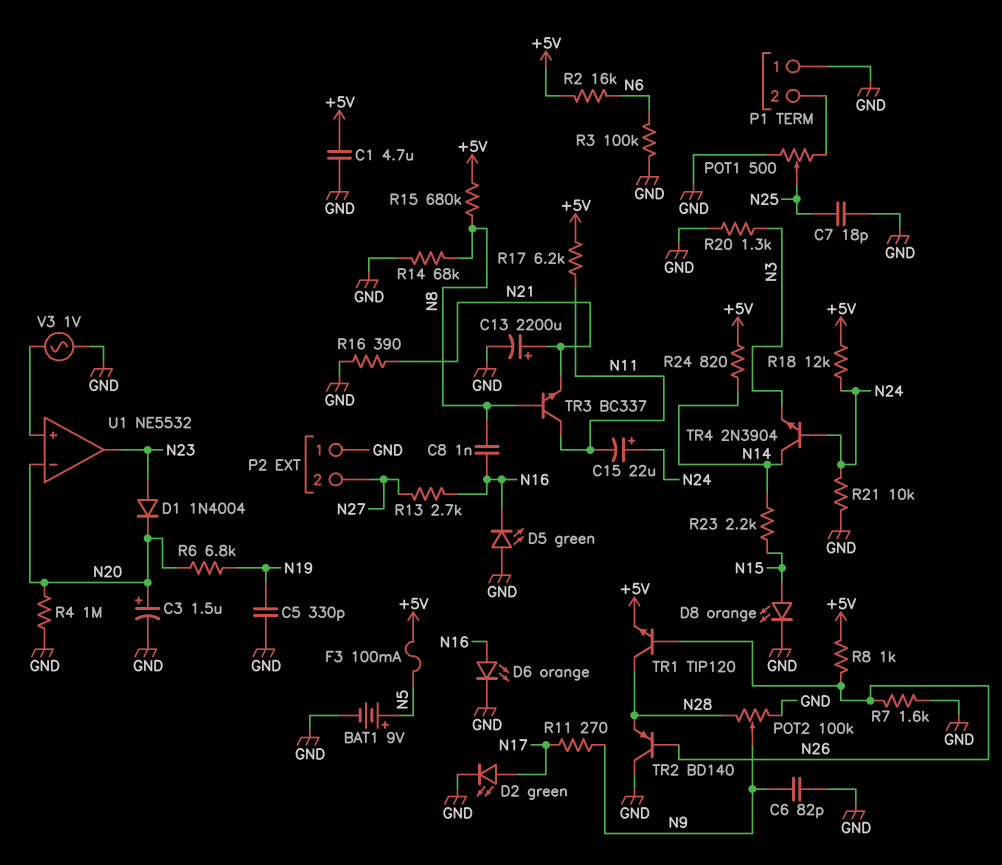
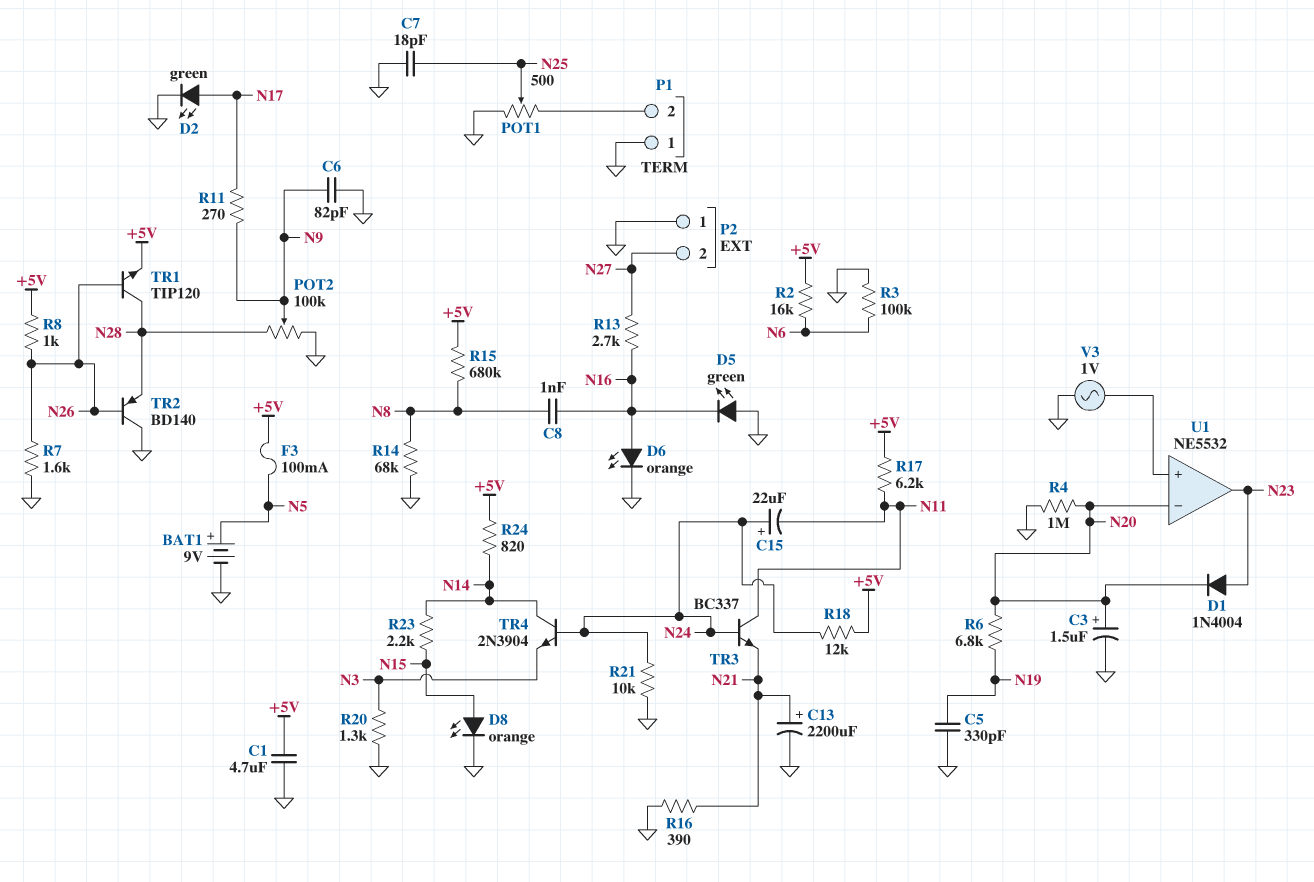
TR3: NPN BC337 (B N8, C N11, E N21) -> NPN BC337 (B N24, C N11, E N21)

